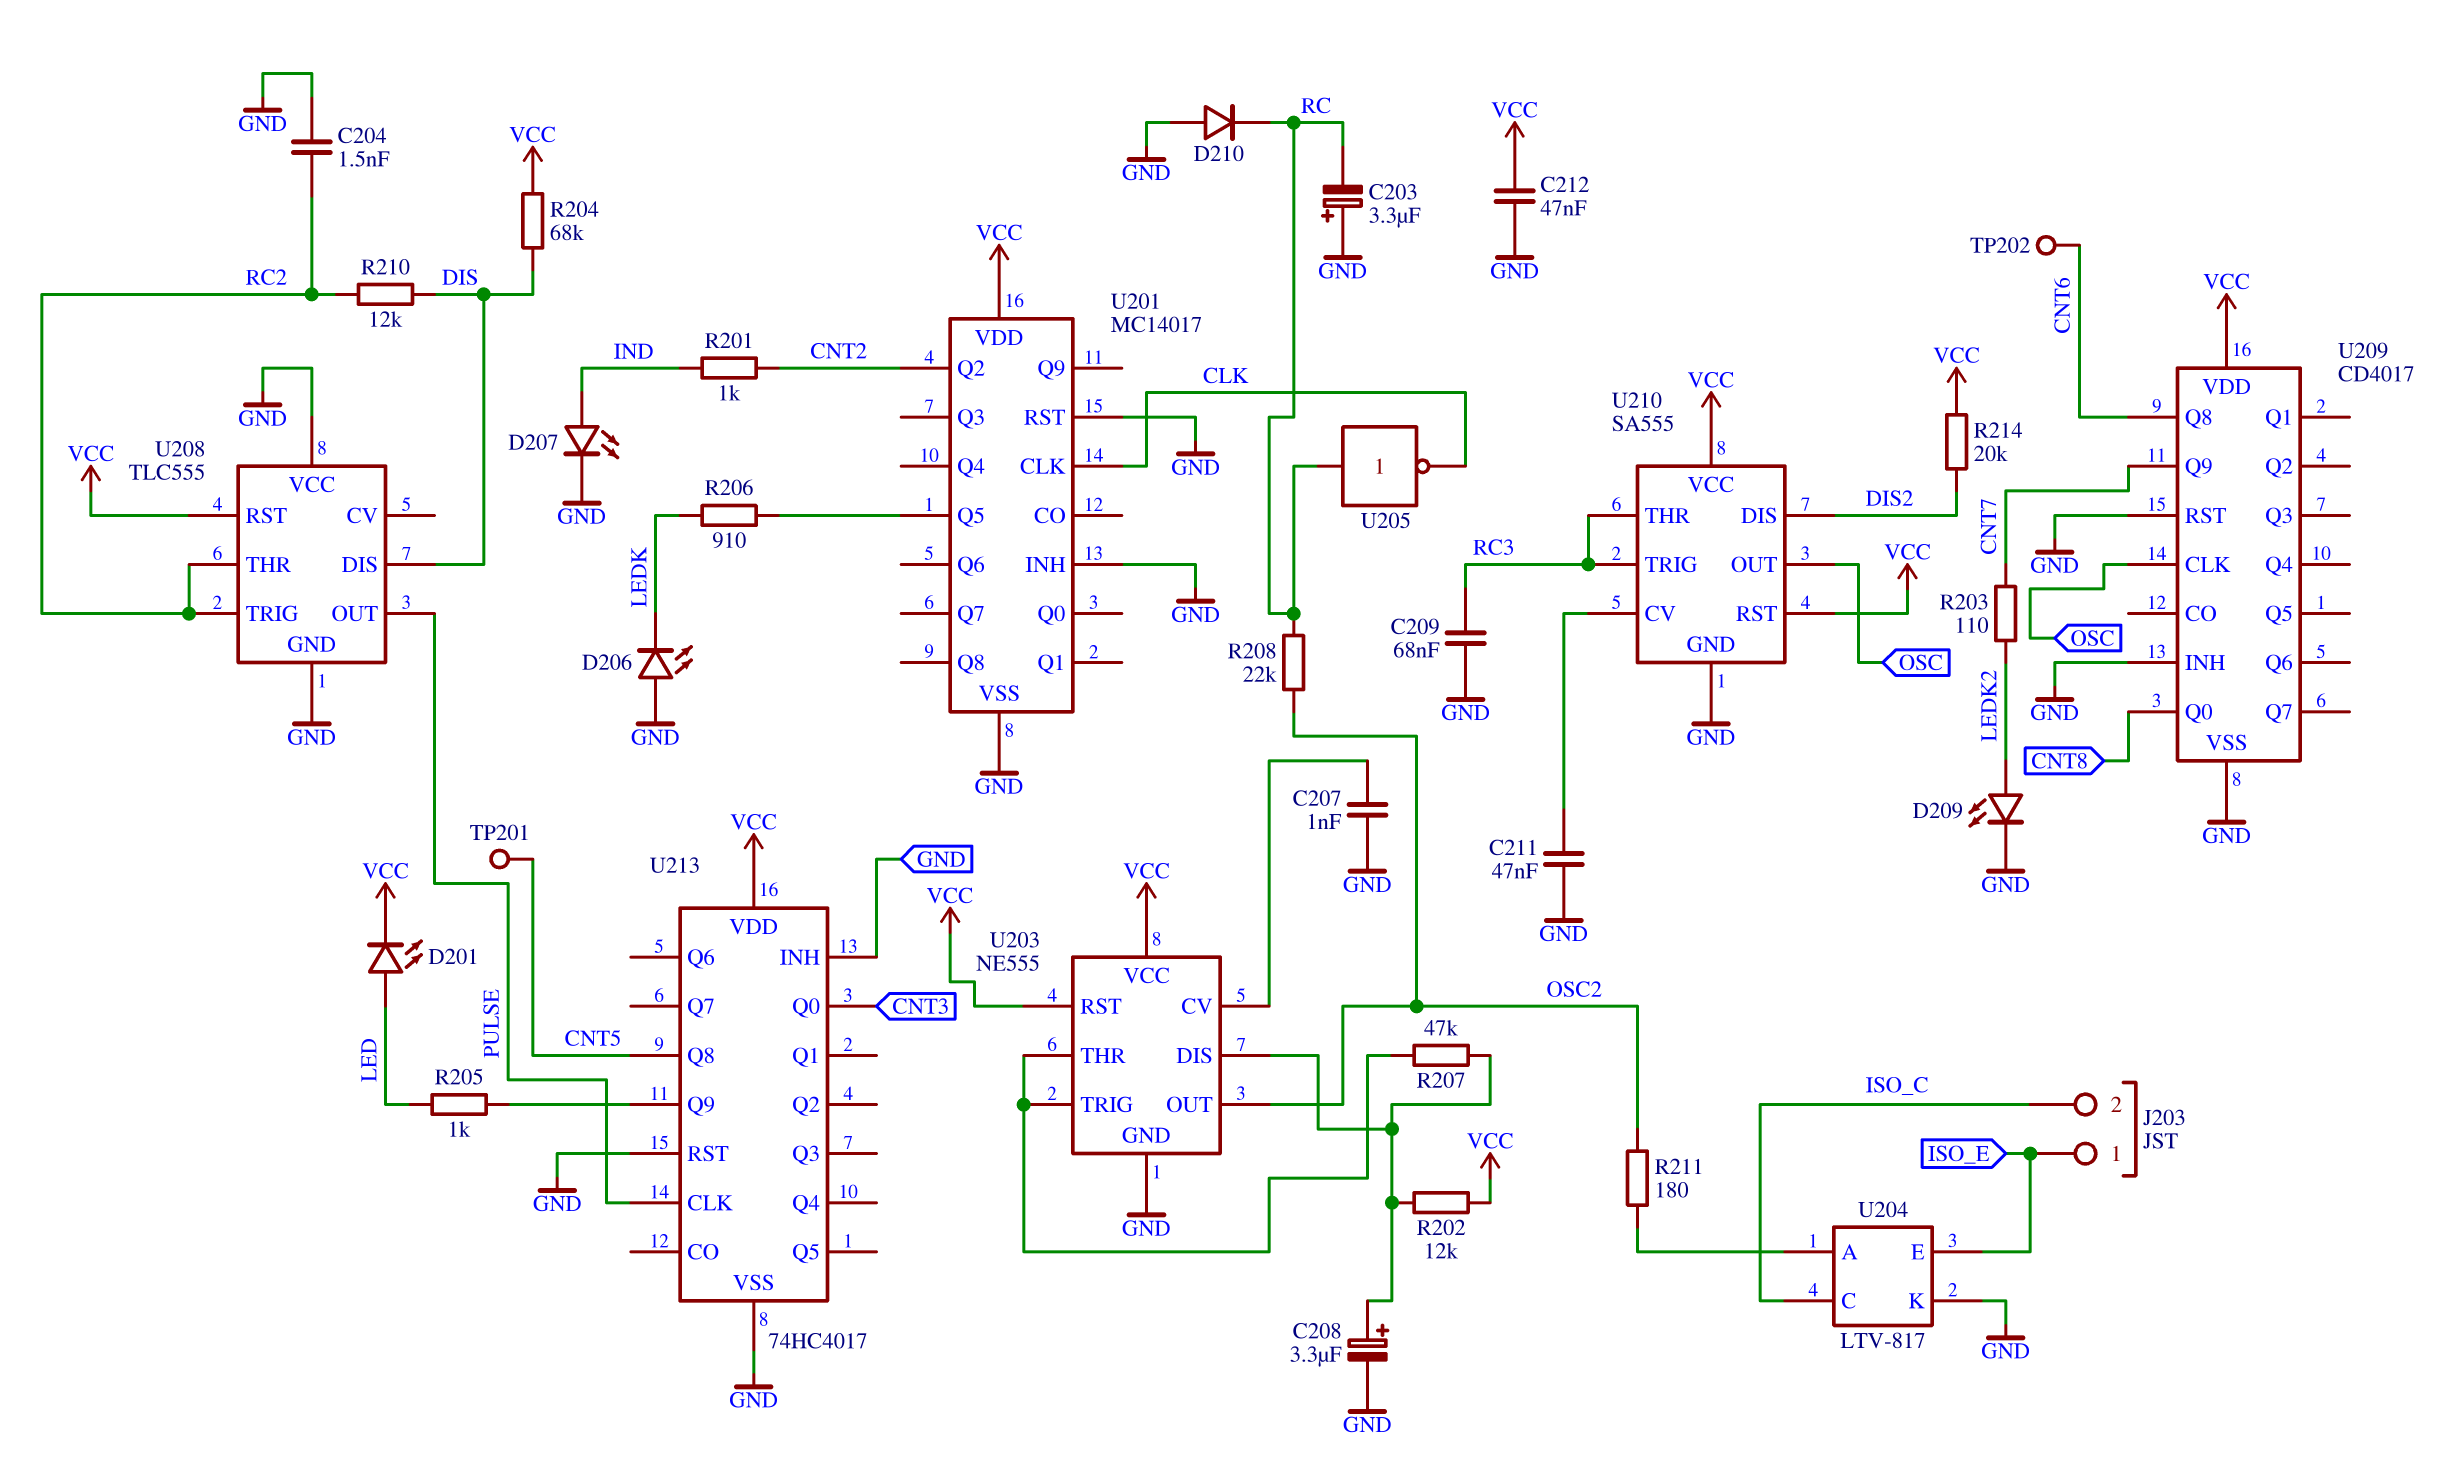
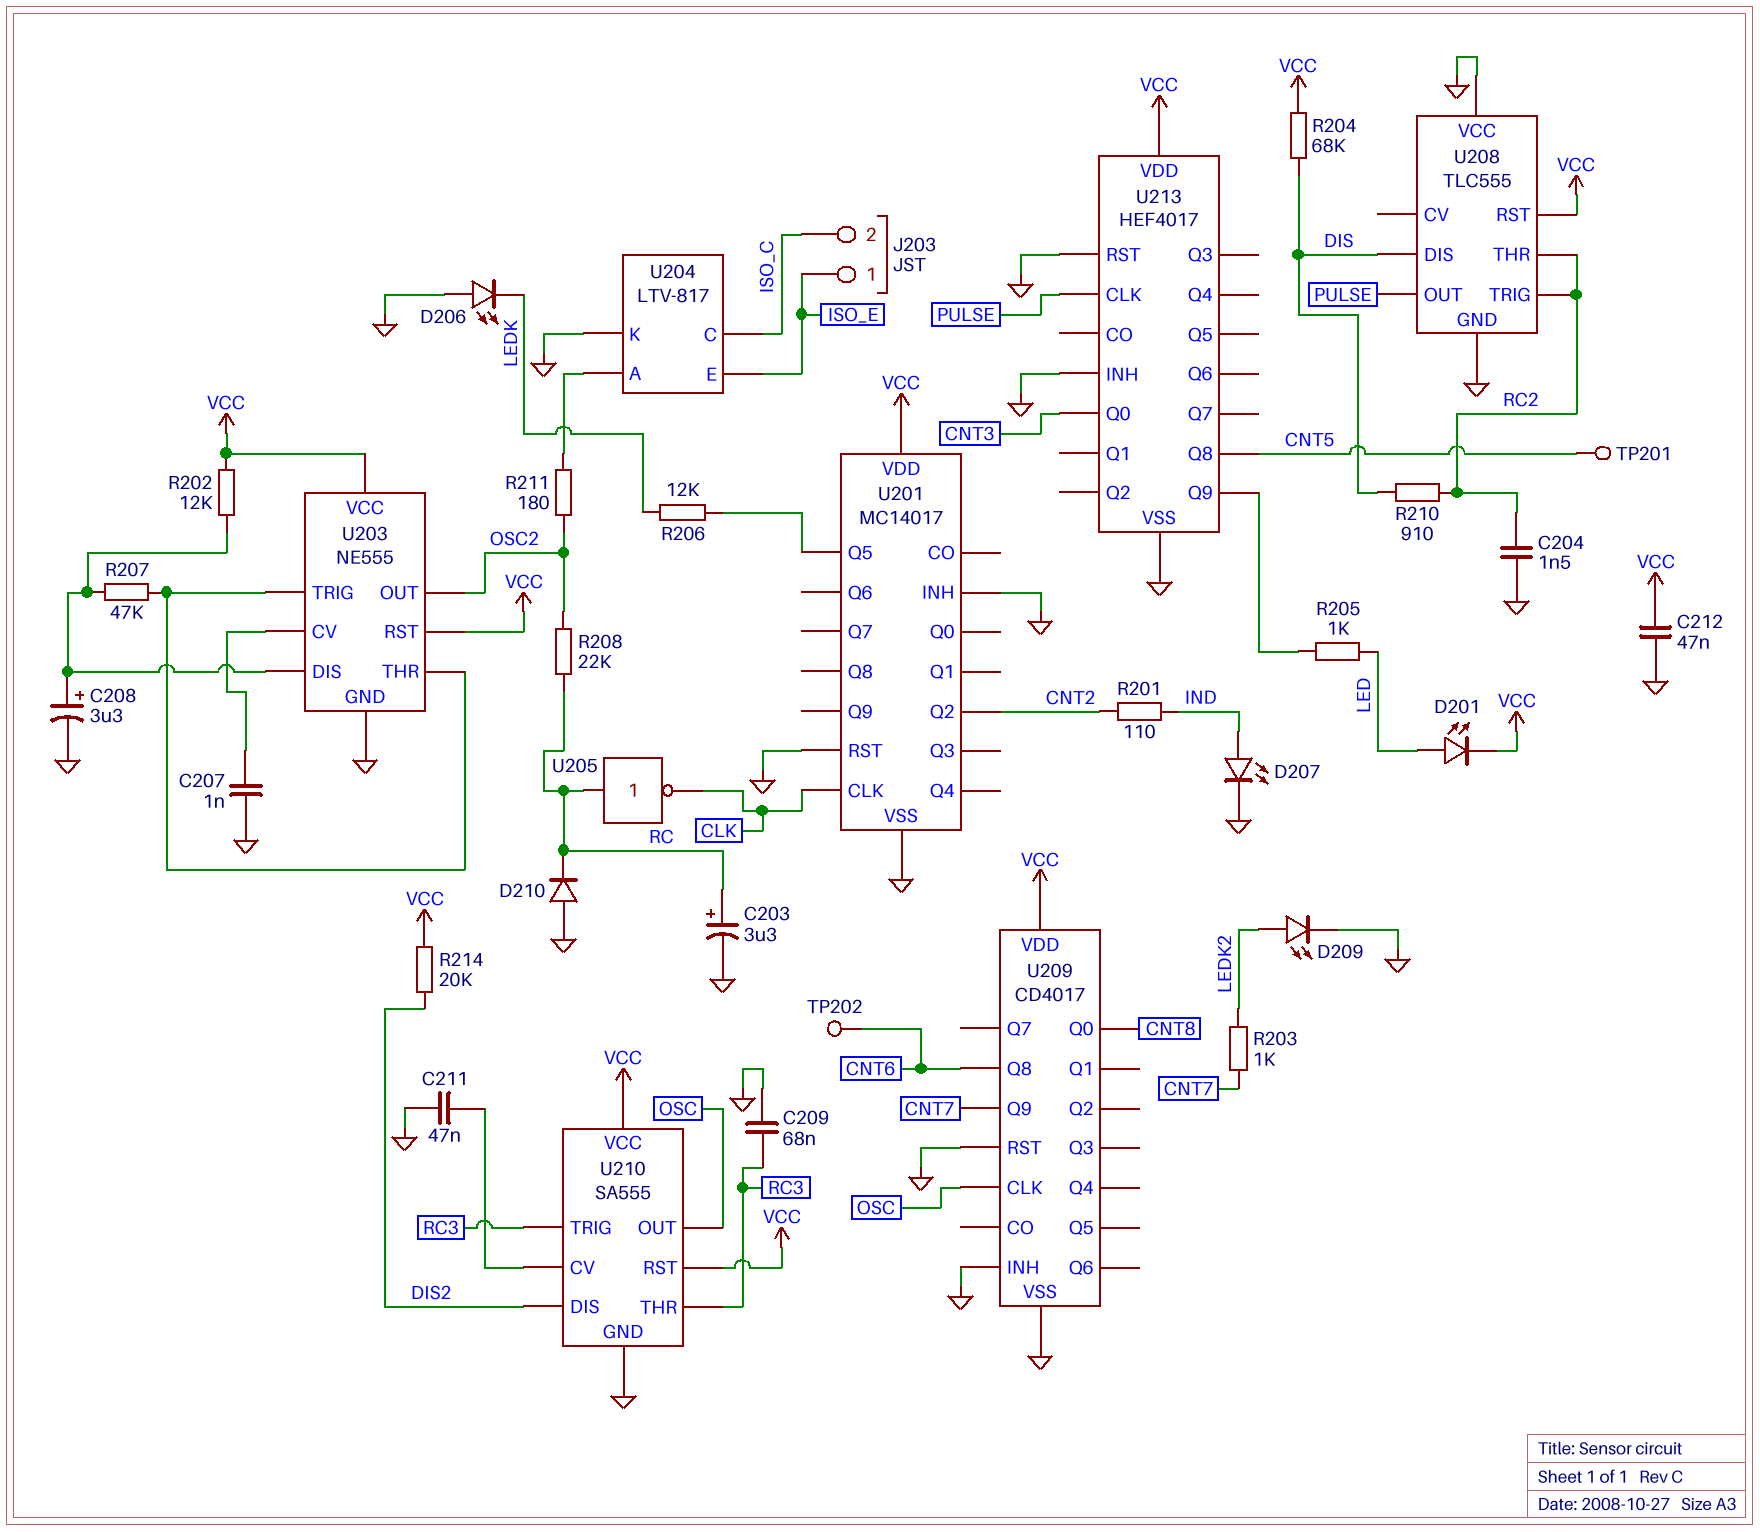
C203: 3.3uF (plus GND, minus RC) -> 3.3uF (plus RC, minus GND)
R201: 1k (CNT2, IND) -> 110 (CNT2, IND)
R203: 110 (CNT7, LEDK2) -> 1k (CNT7, LEDK2)
R206: 910 (LEDK, U201/Q5) -> 12k (LEDK, U201/Q5)
R210: 12k (DIS, RC2) -> 910 (DIS, RC2)
U213: 74HC4017 -> HEF4017

